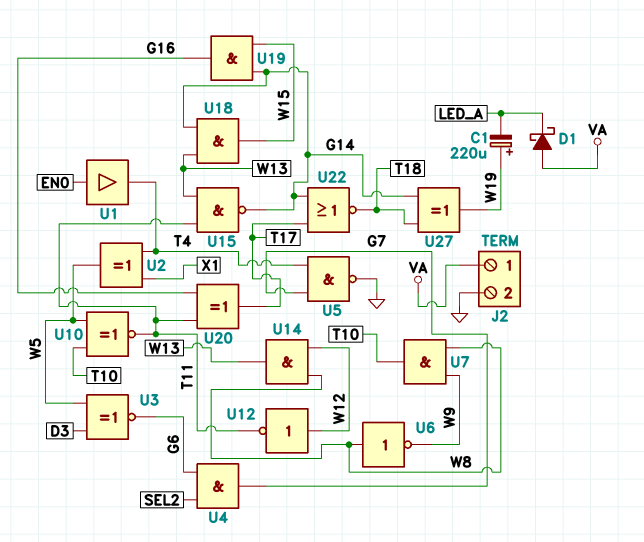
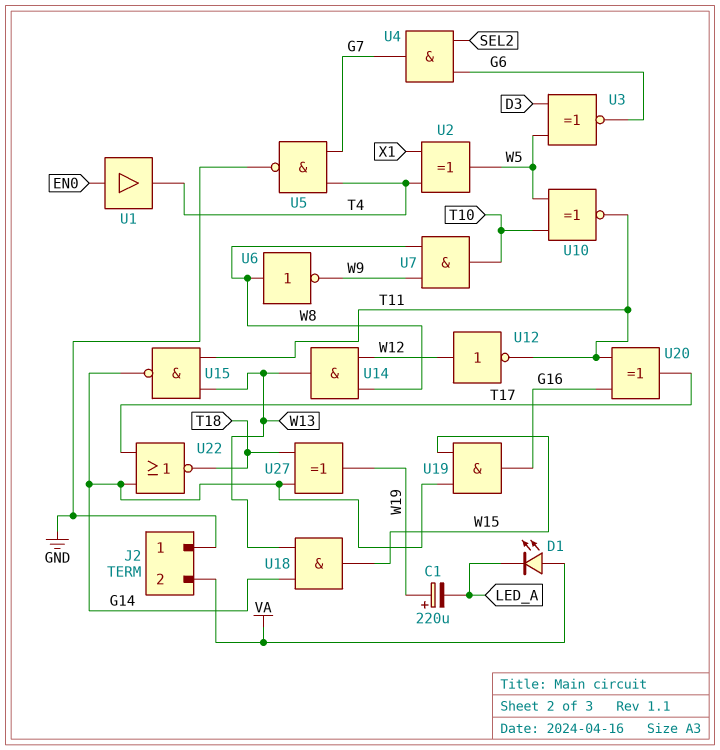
D1: schottky (A VA, K LED_A) -> LED (A VA, K LED_A)
J2 pin 1: VA -> GND
J2 pin 2: GND -> VA

